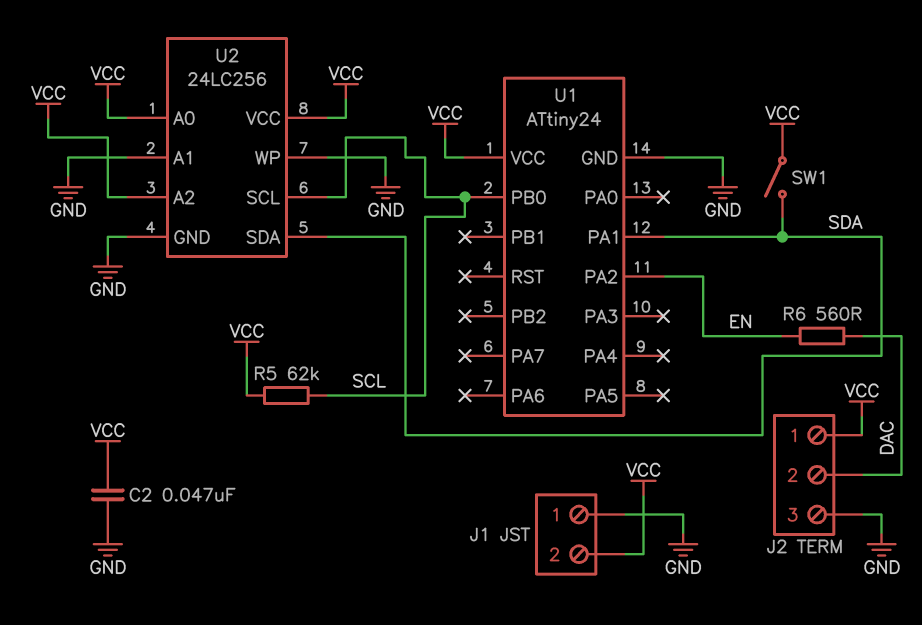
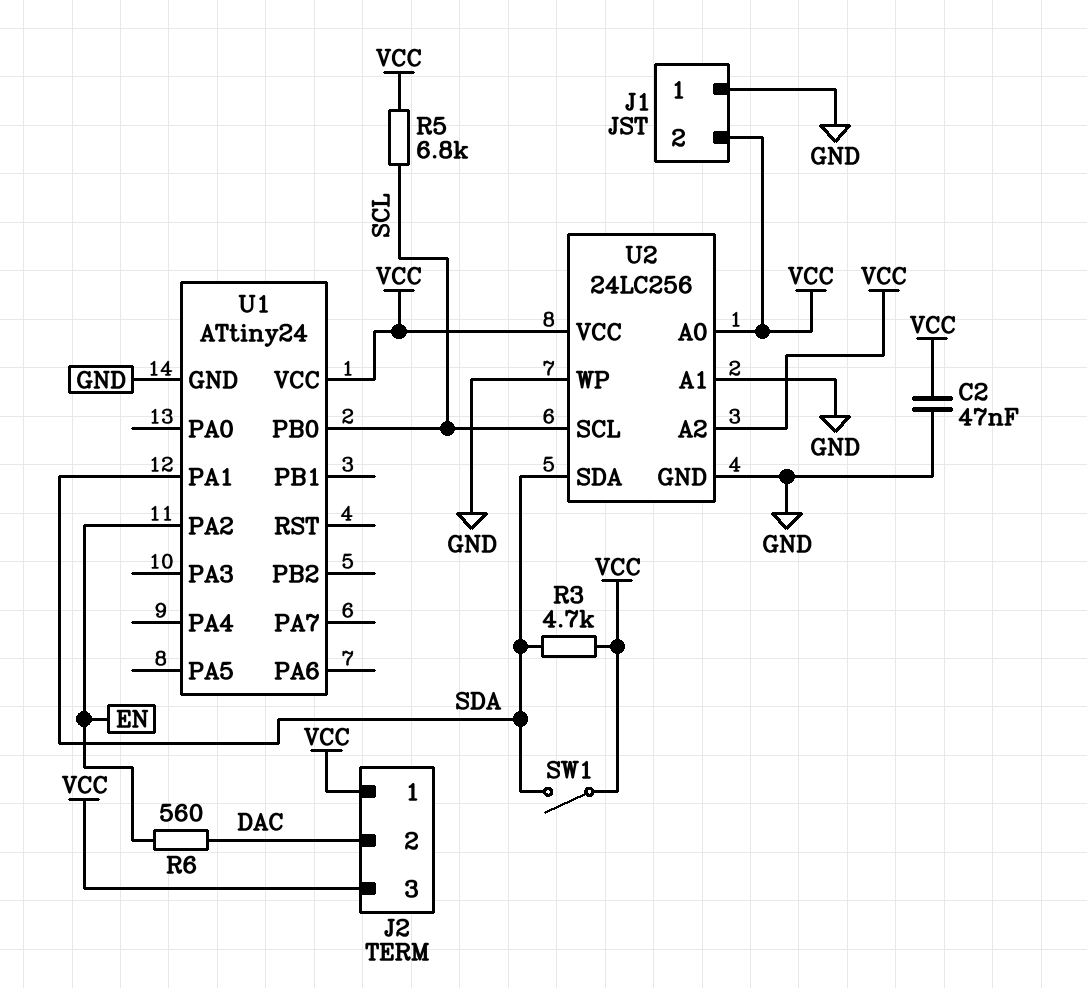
J2 pin 3: GND -> VCC
R3: none -> 4.7k (SDA, VCC)
R5: 62k (SCL, VCC) -> 6.8k (SCL, VCC)

